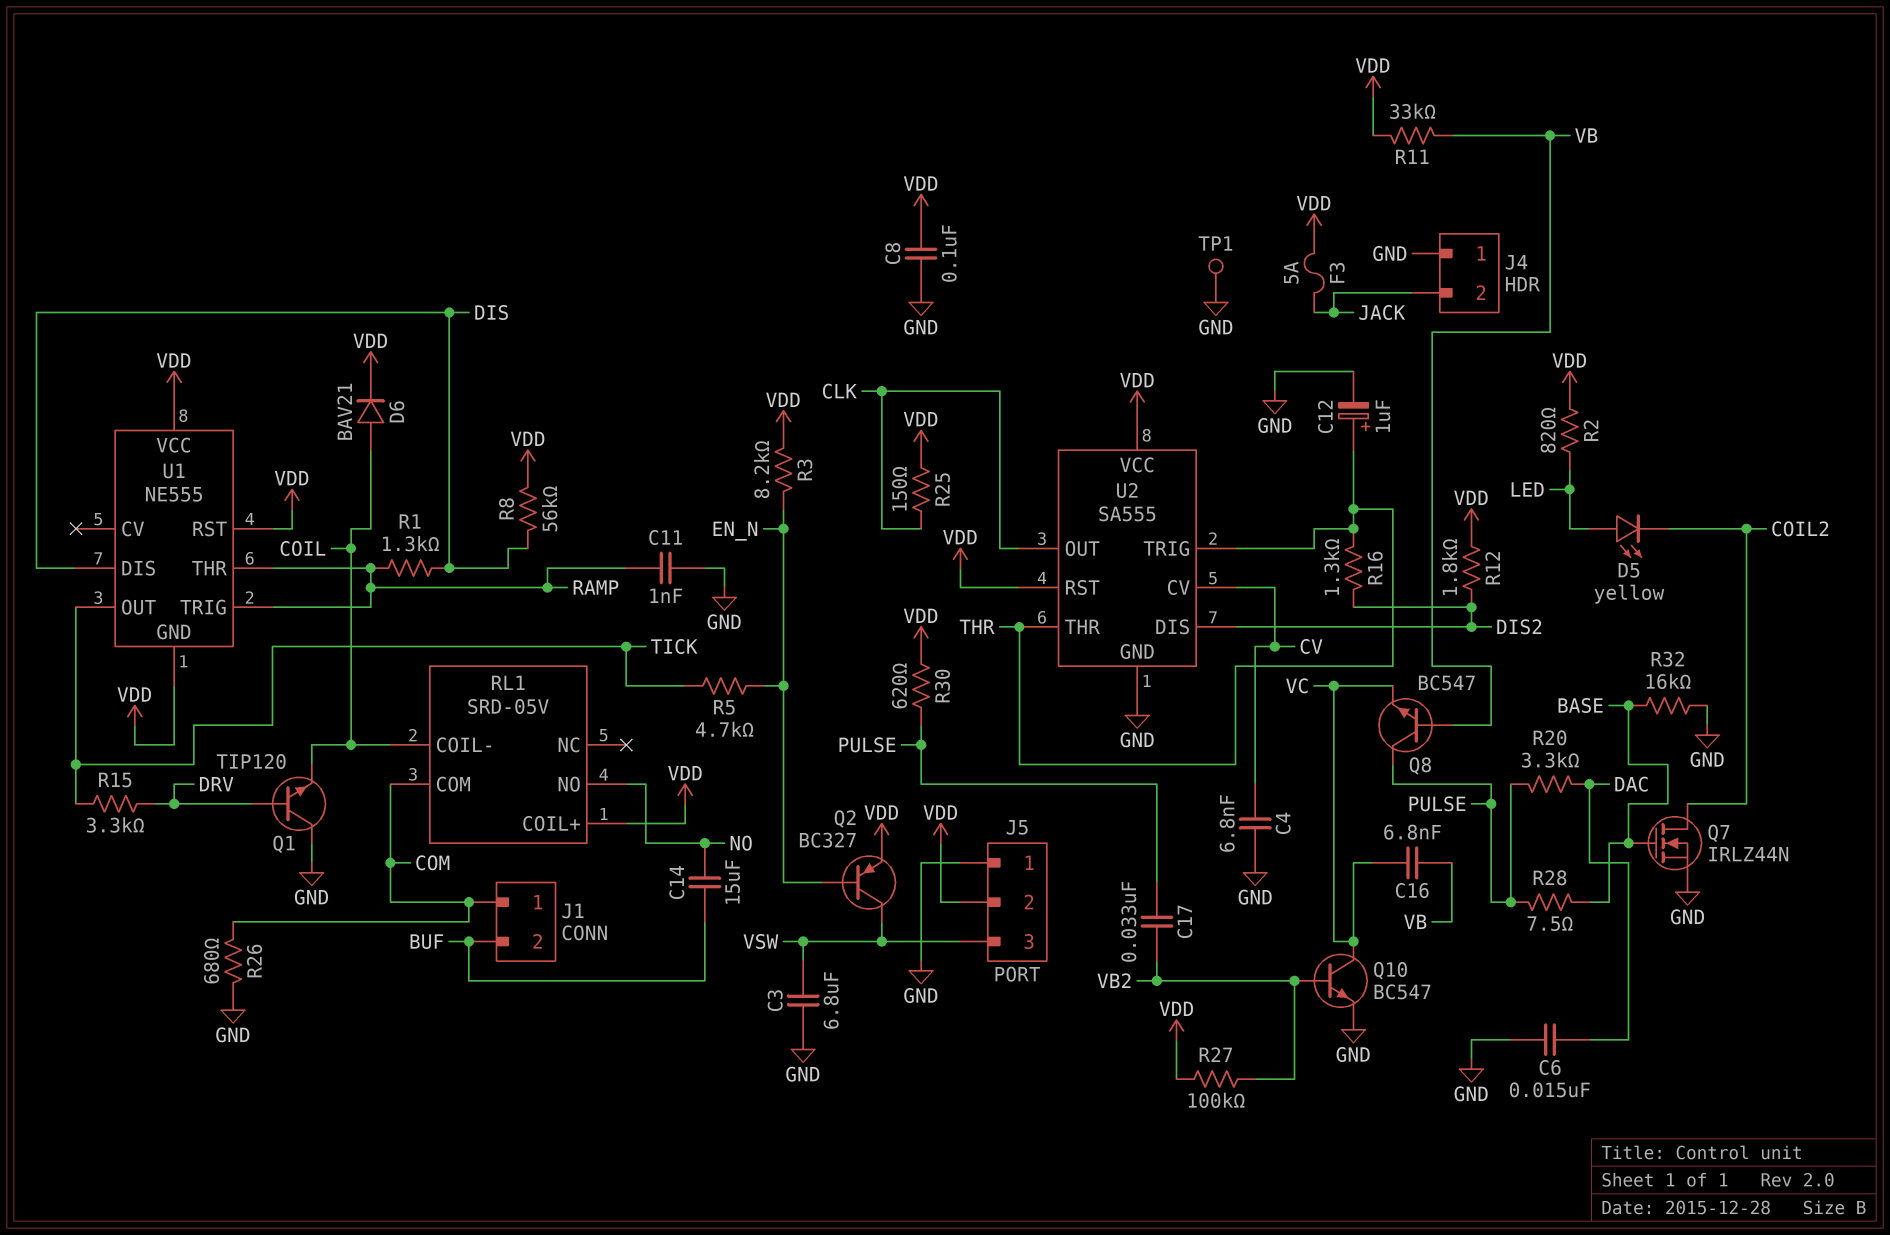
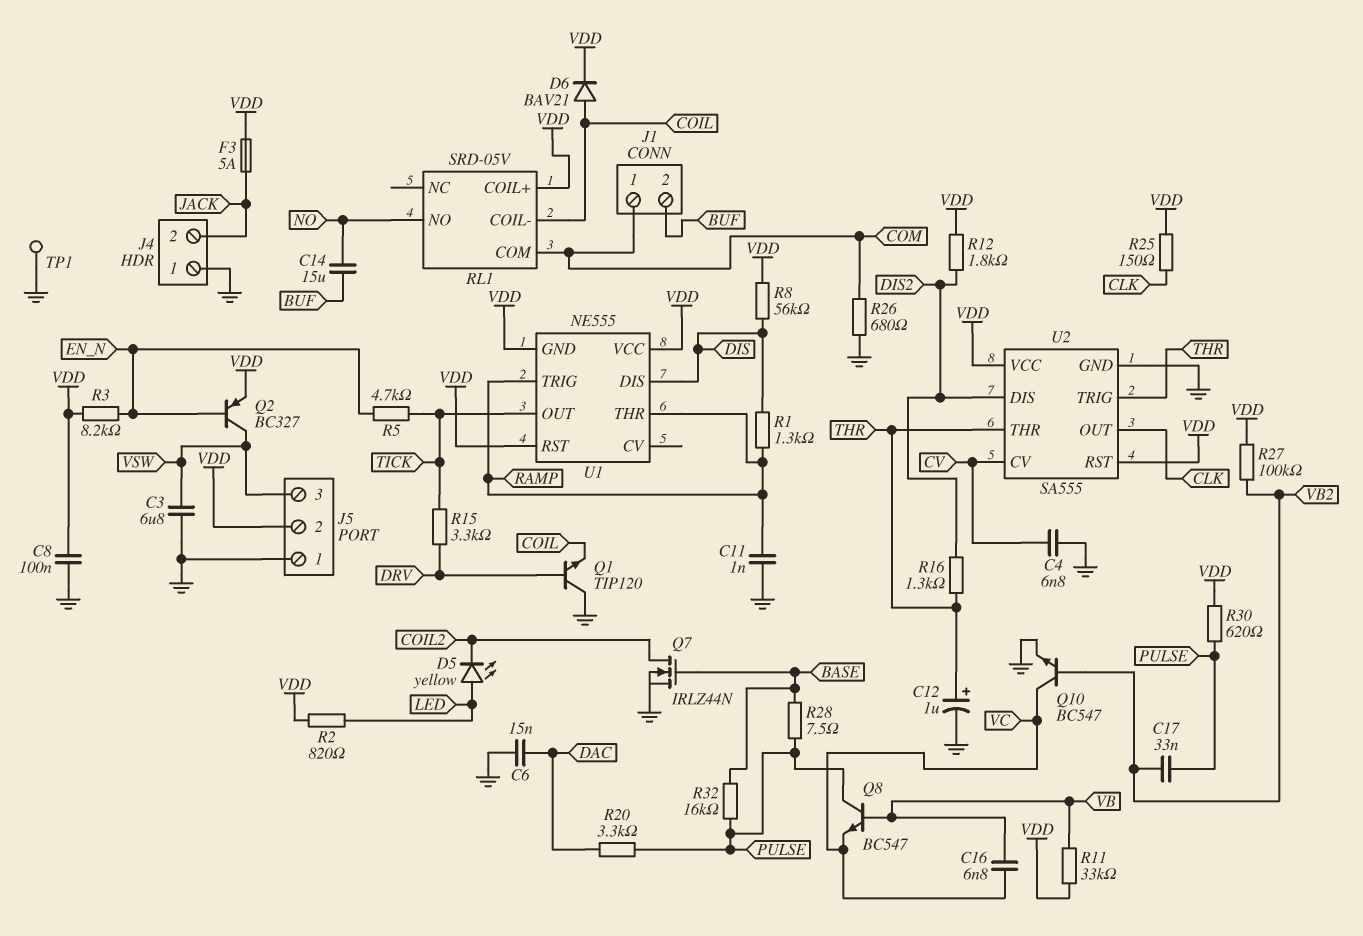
R32: 16k (BASE, GND) -> 16k (BASE, PULSE)

